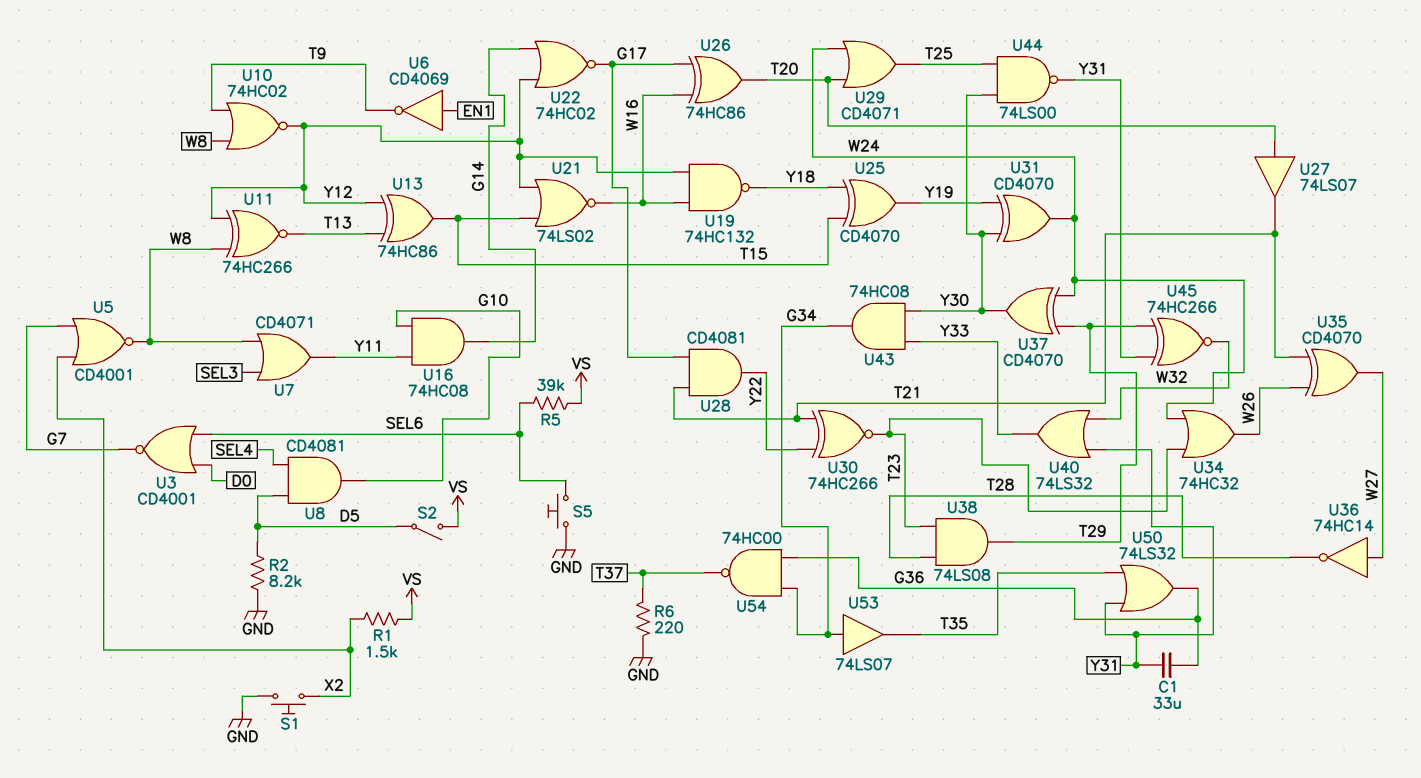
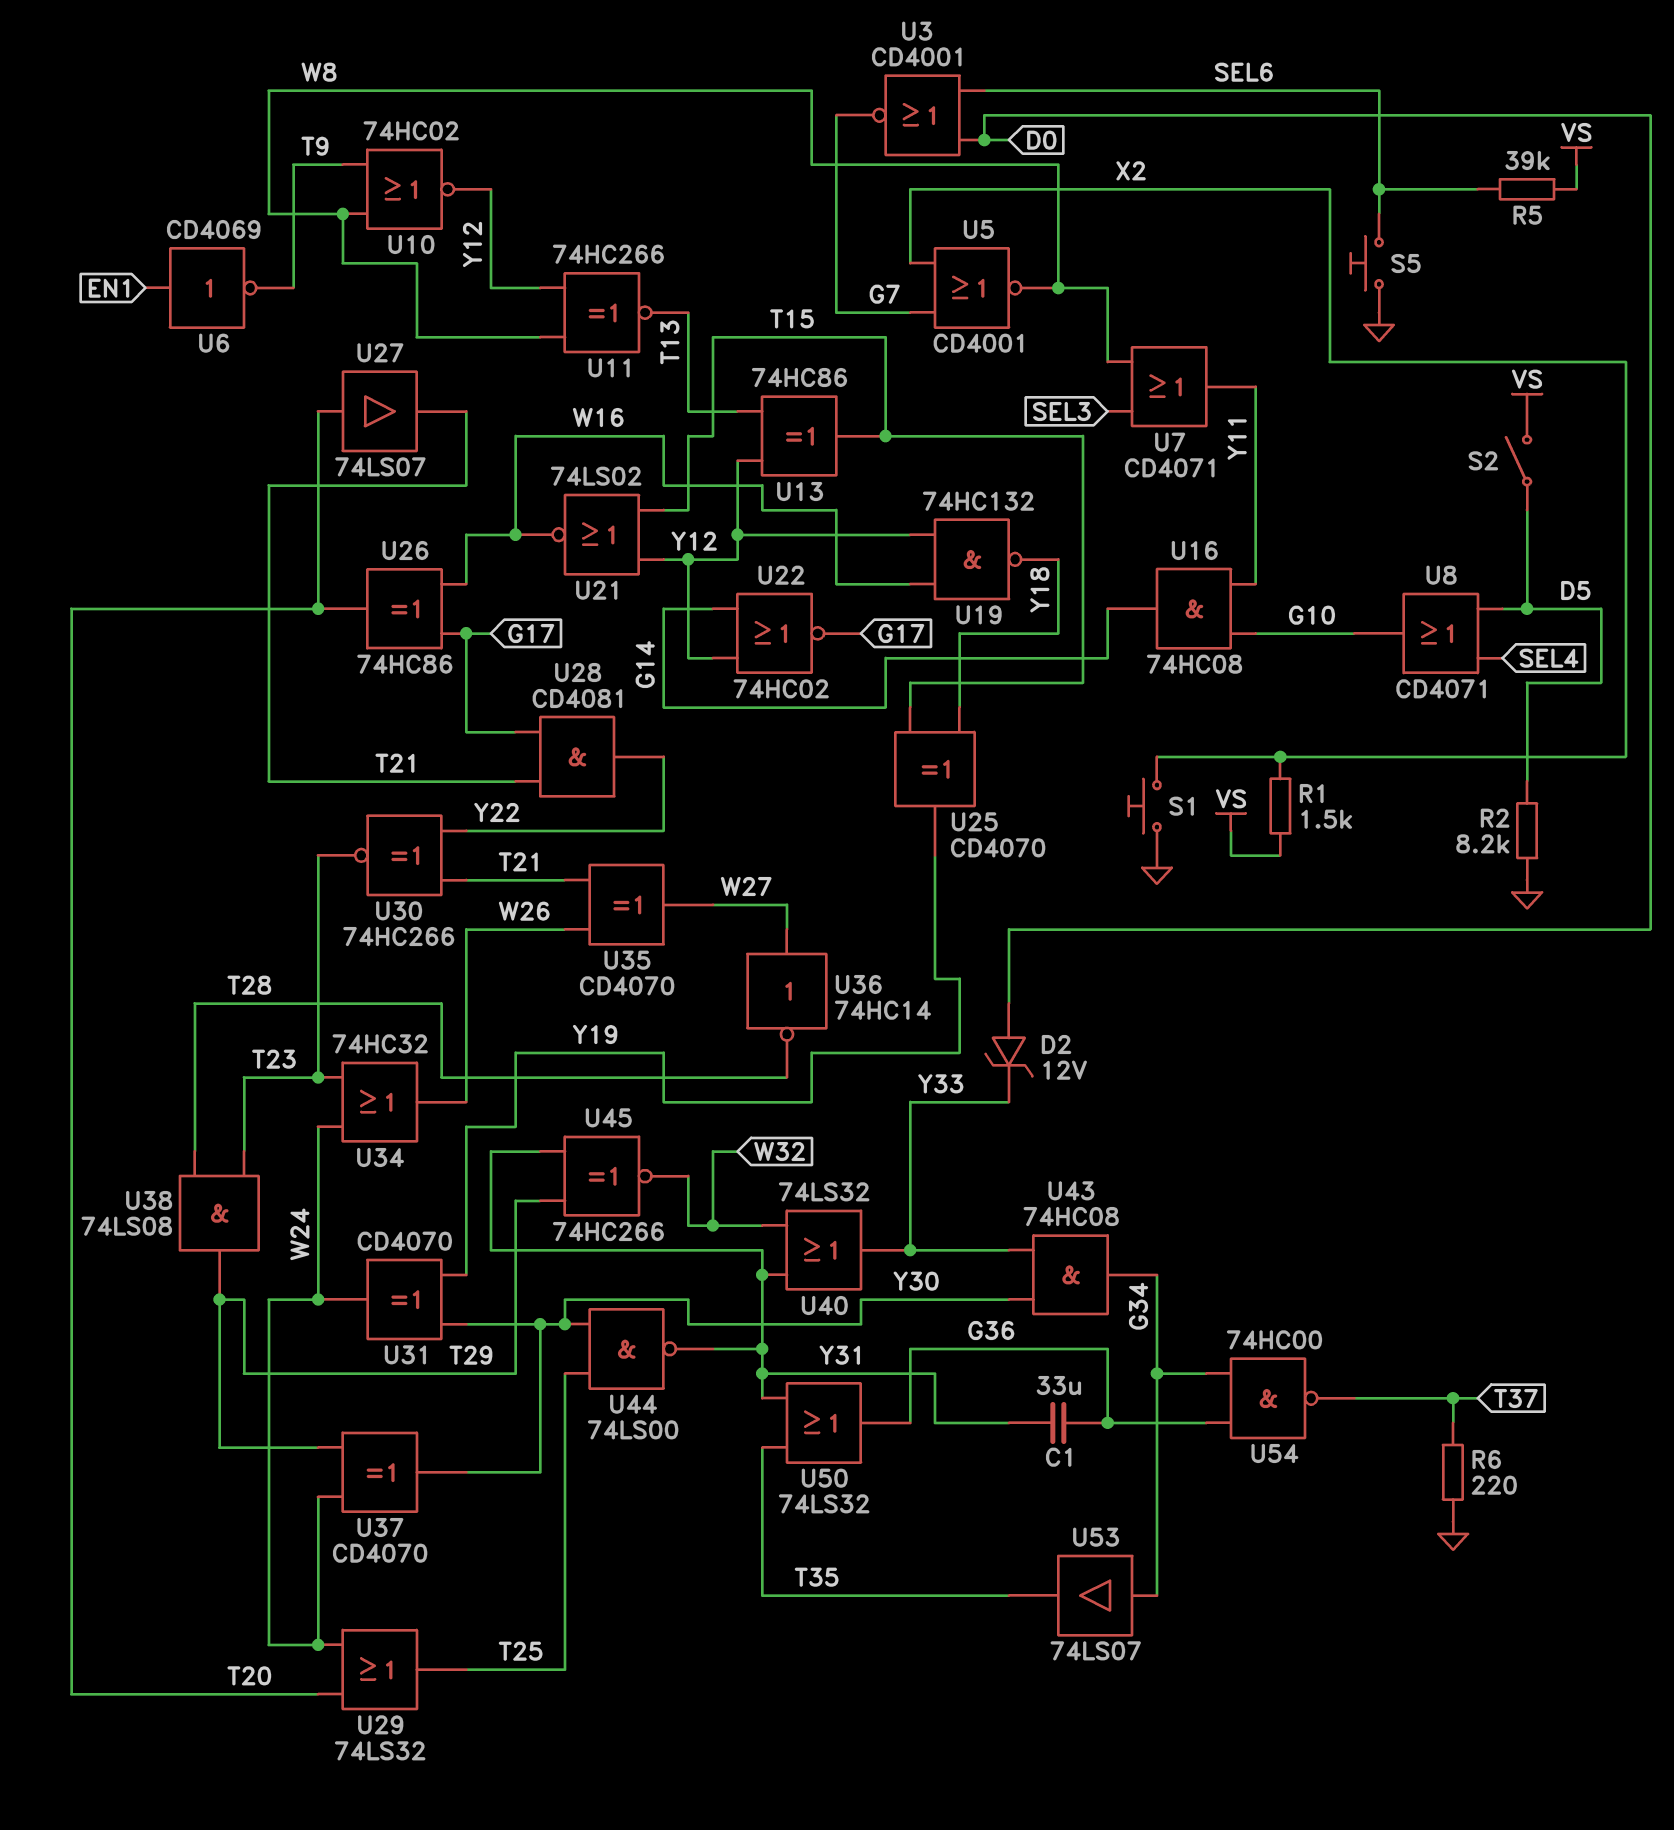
D2: none -> zener 12V (A D0, K Y33)
U8: AND CD4081 (in D5, in SEL4, out G10) -> OR CD4071 (in D5, in SEL4, out G10)
U29: OR CD4071 (in T20, in W24, out T25) -> OR 74LS32 (in T20, in W24, out T25)

